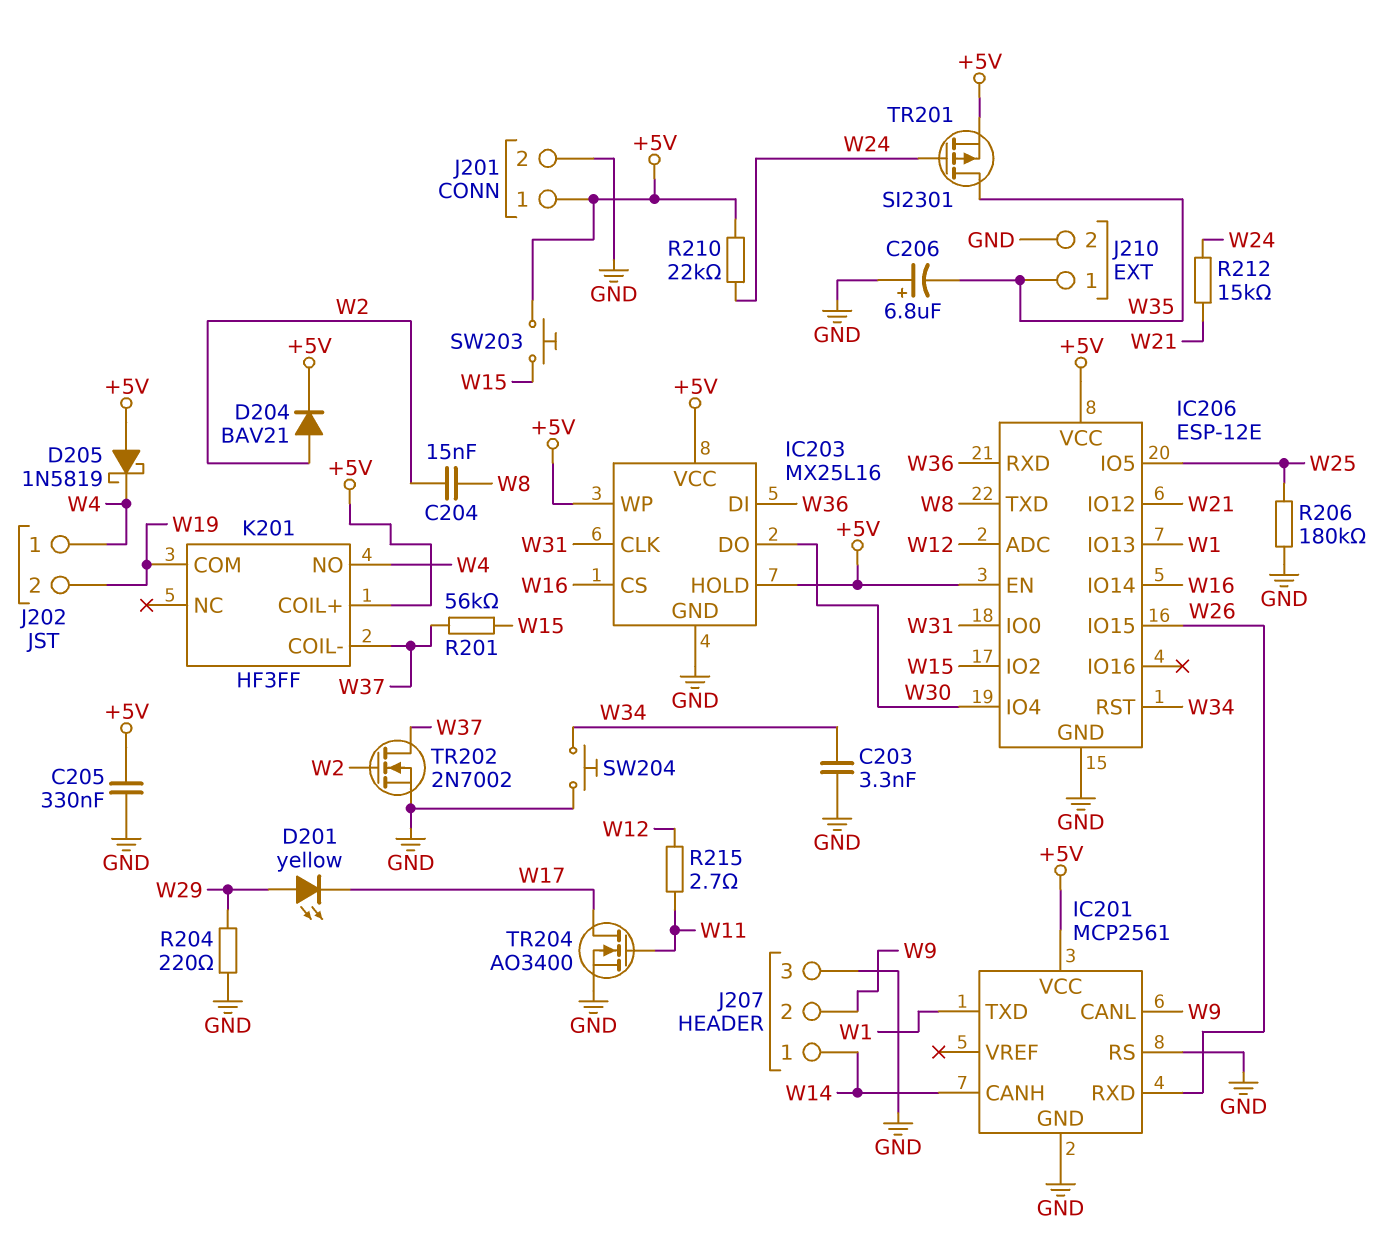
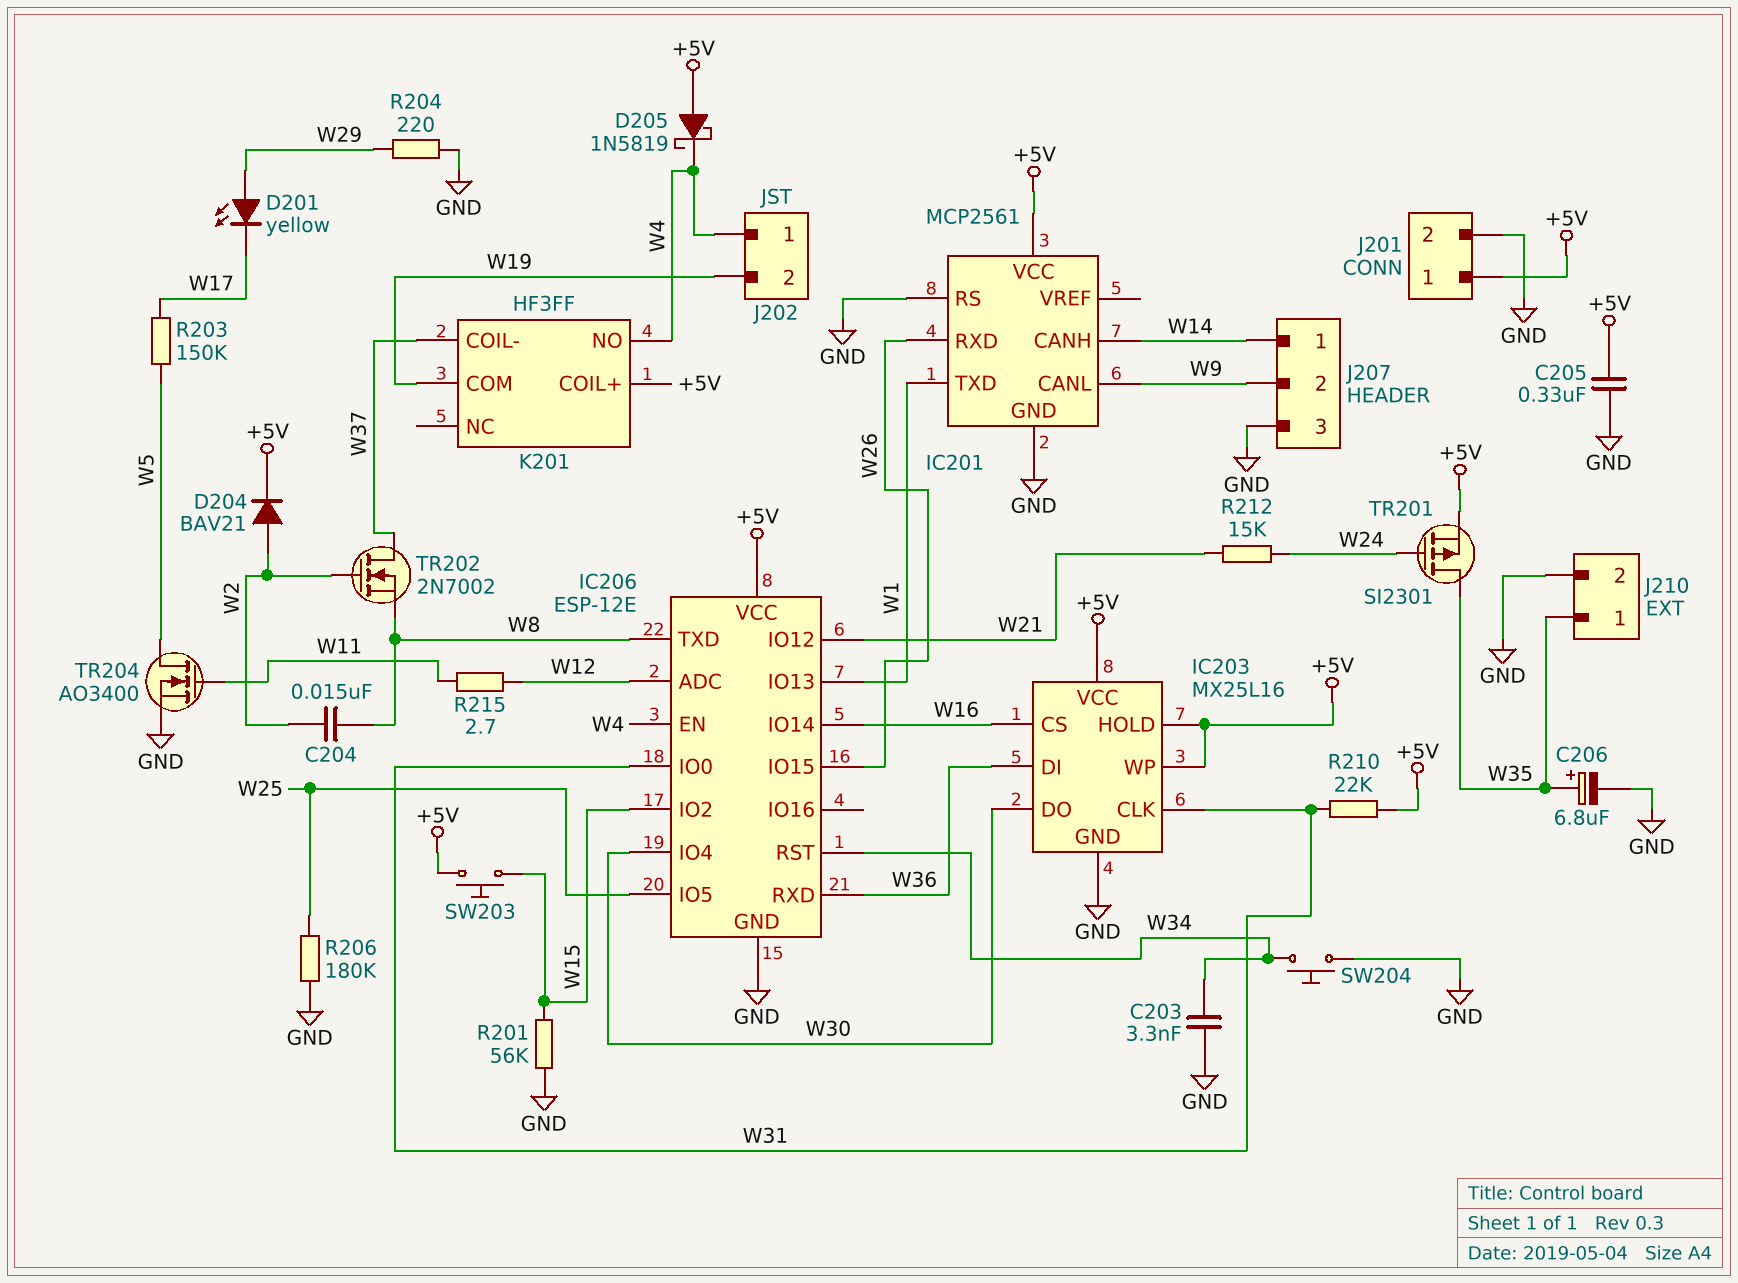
C206: 6.8uF (plus GND, minus W35) -> 6.8uF (plus W35, minus GND)
IC206 pin EN: +5V -> W4
R201: 56k (W15, W37) -> 56k (GND, W15)
R203: none -> 150k (W5, W17)
R210: 22k (+5V, W24) -> 22k (+5V, W31)
TR202: NMOS 2N7002 (G W2, D W37, S GND) -> NMOS 2N7002 (G W2, D W37, S W8)
TR204: NMOS AO3400 (G W11, D W17, S GND) -> NMOS AO3400 (G W11, D W5, S GND)

